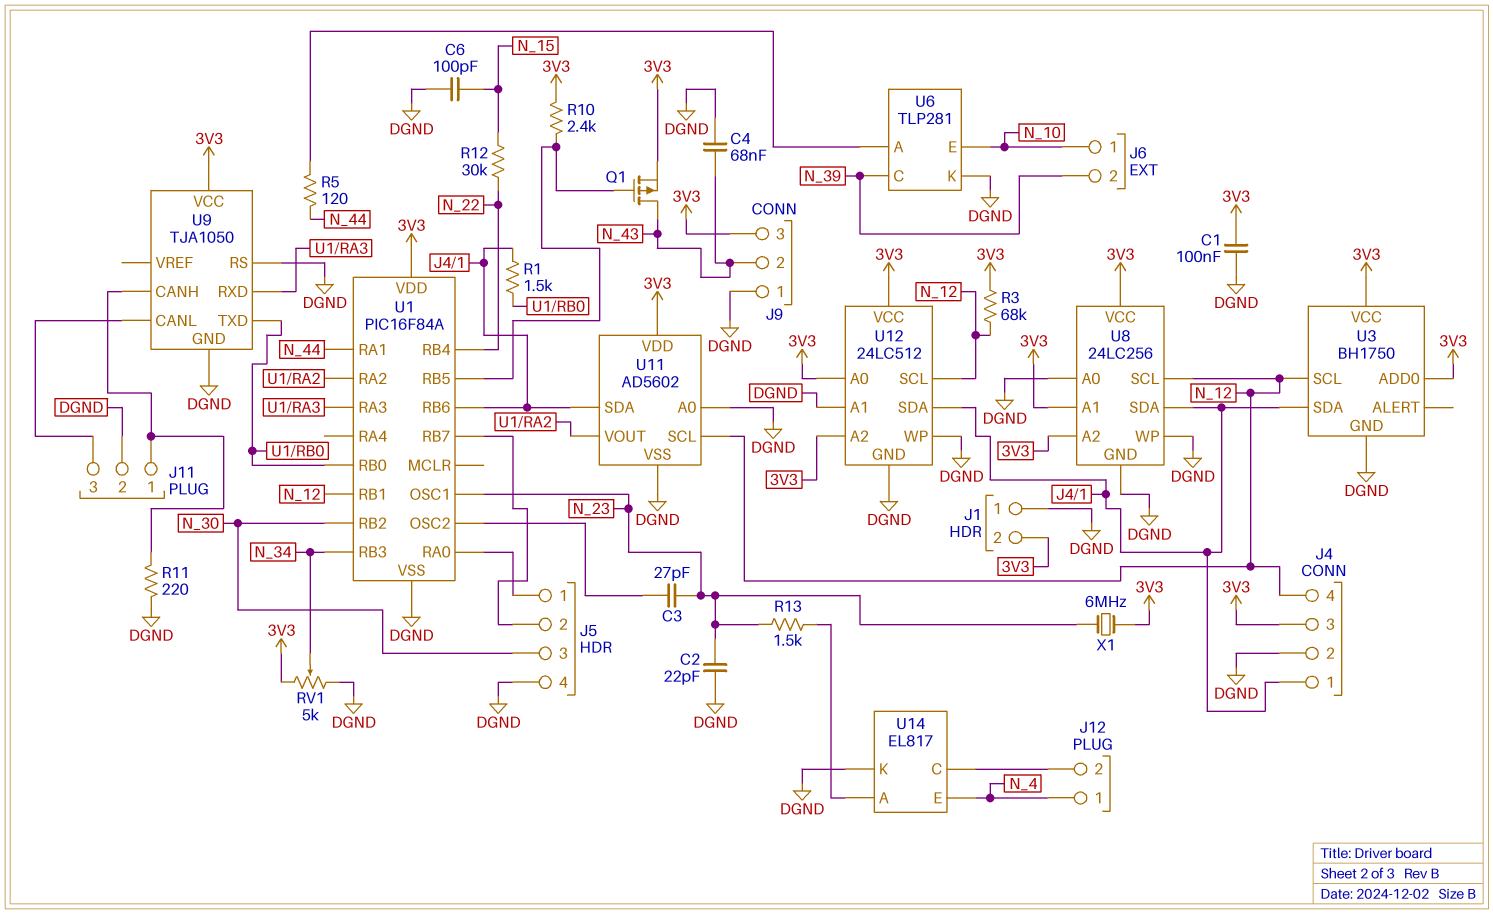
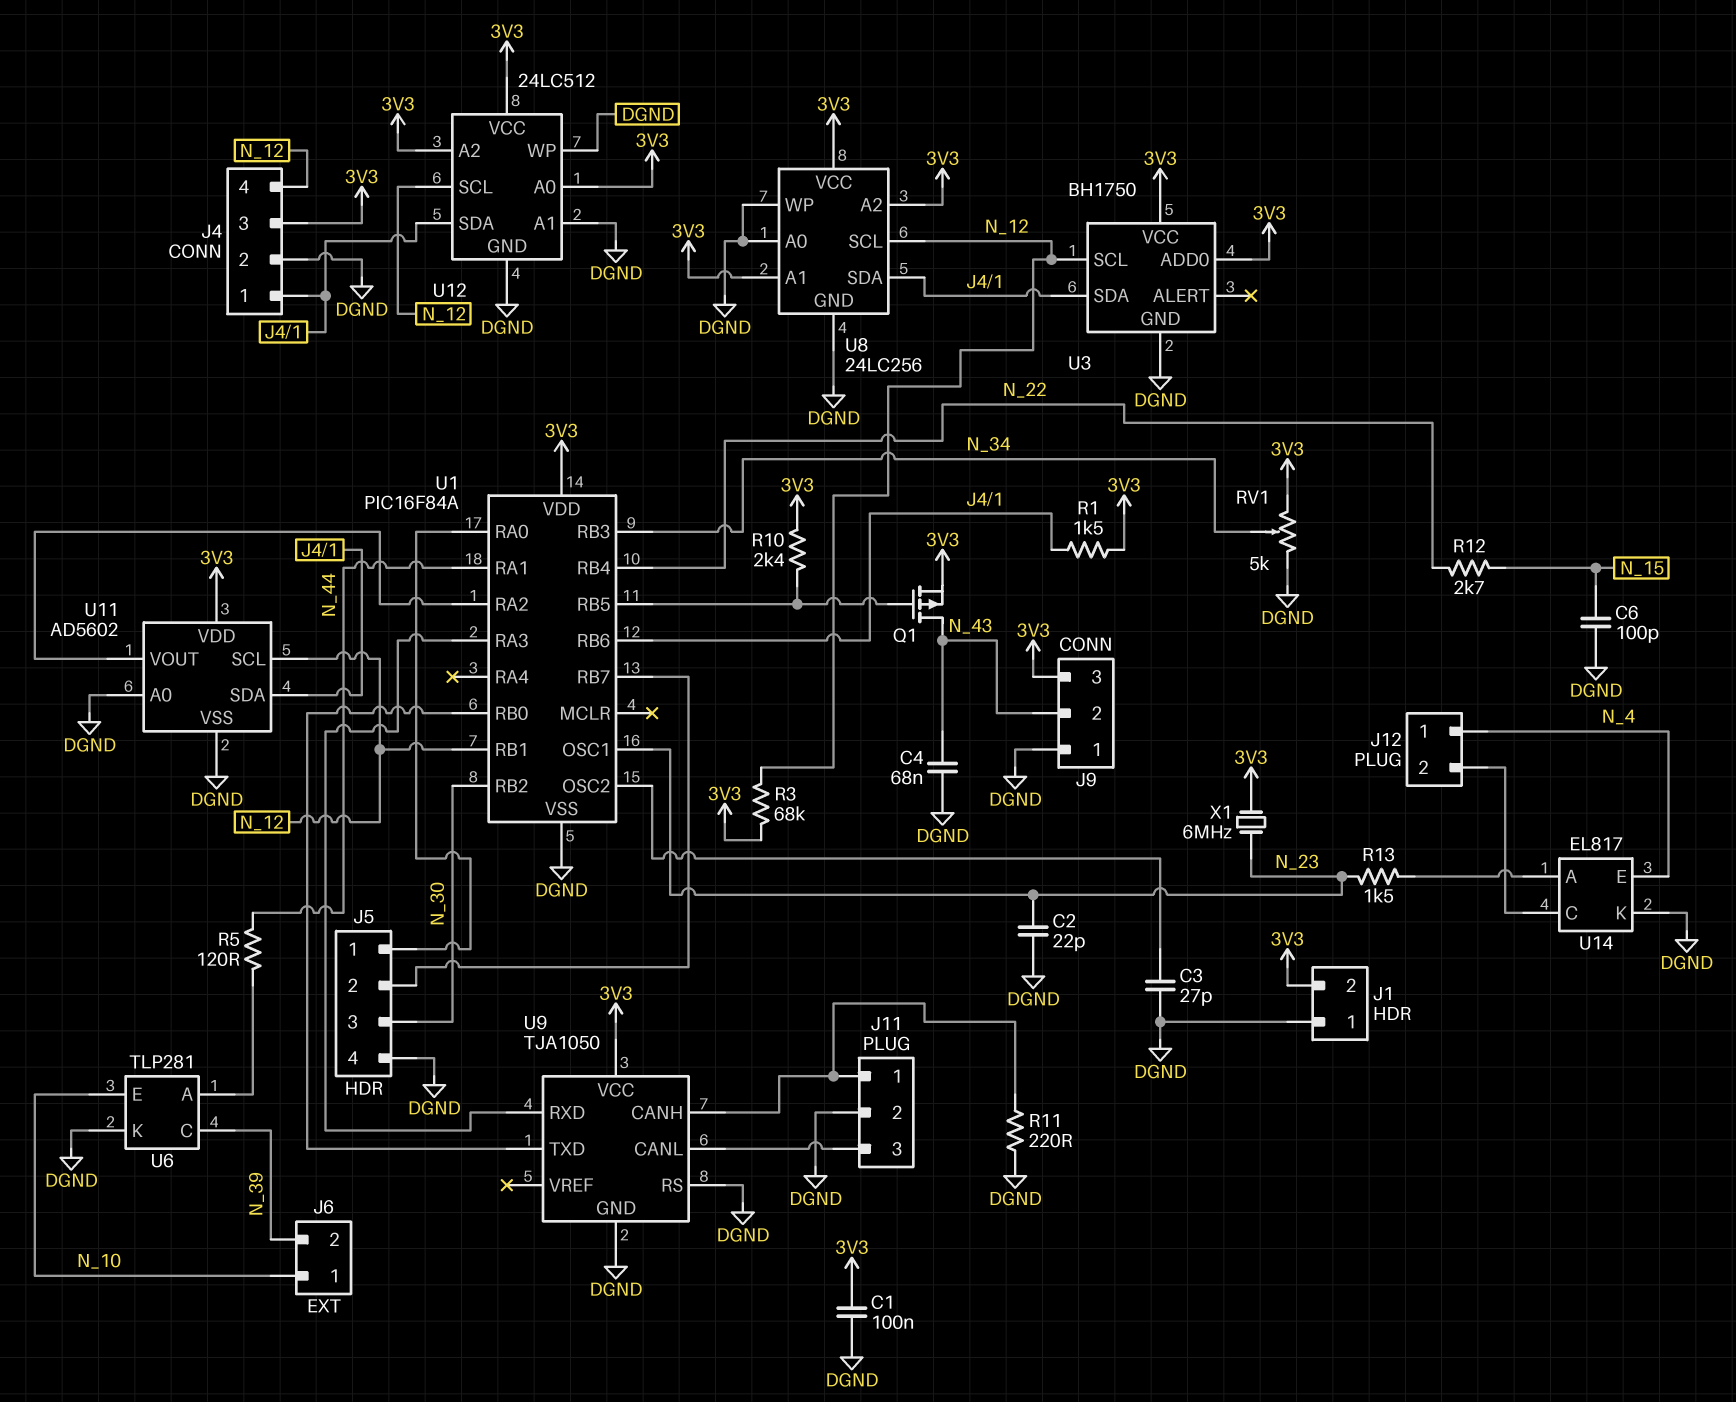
C3: 27pF (N_23, U1/OSC2) -> 27pF (DGND, U1/OSC2)
R1: 1.5k (J4/1, U1/RB0) -> 1.5k (3V3, J4/1)
R12: 30k (N_15, N_22) -> 2.7k (N_15, N_22)

